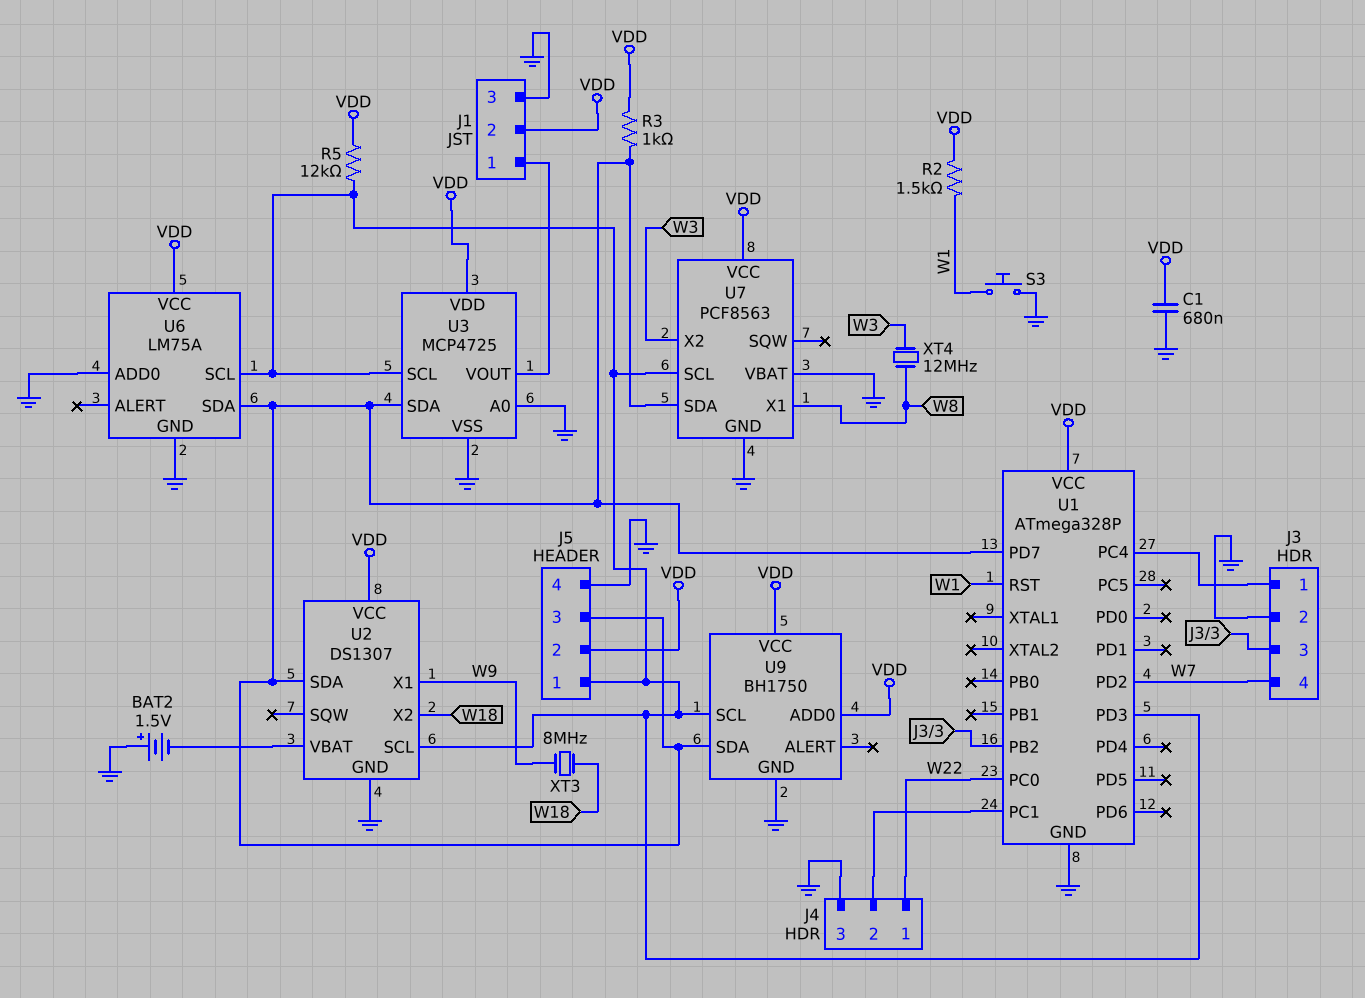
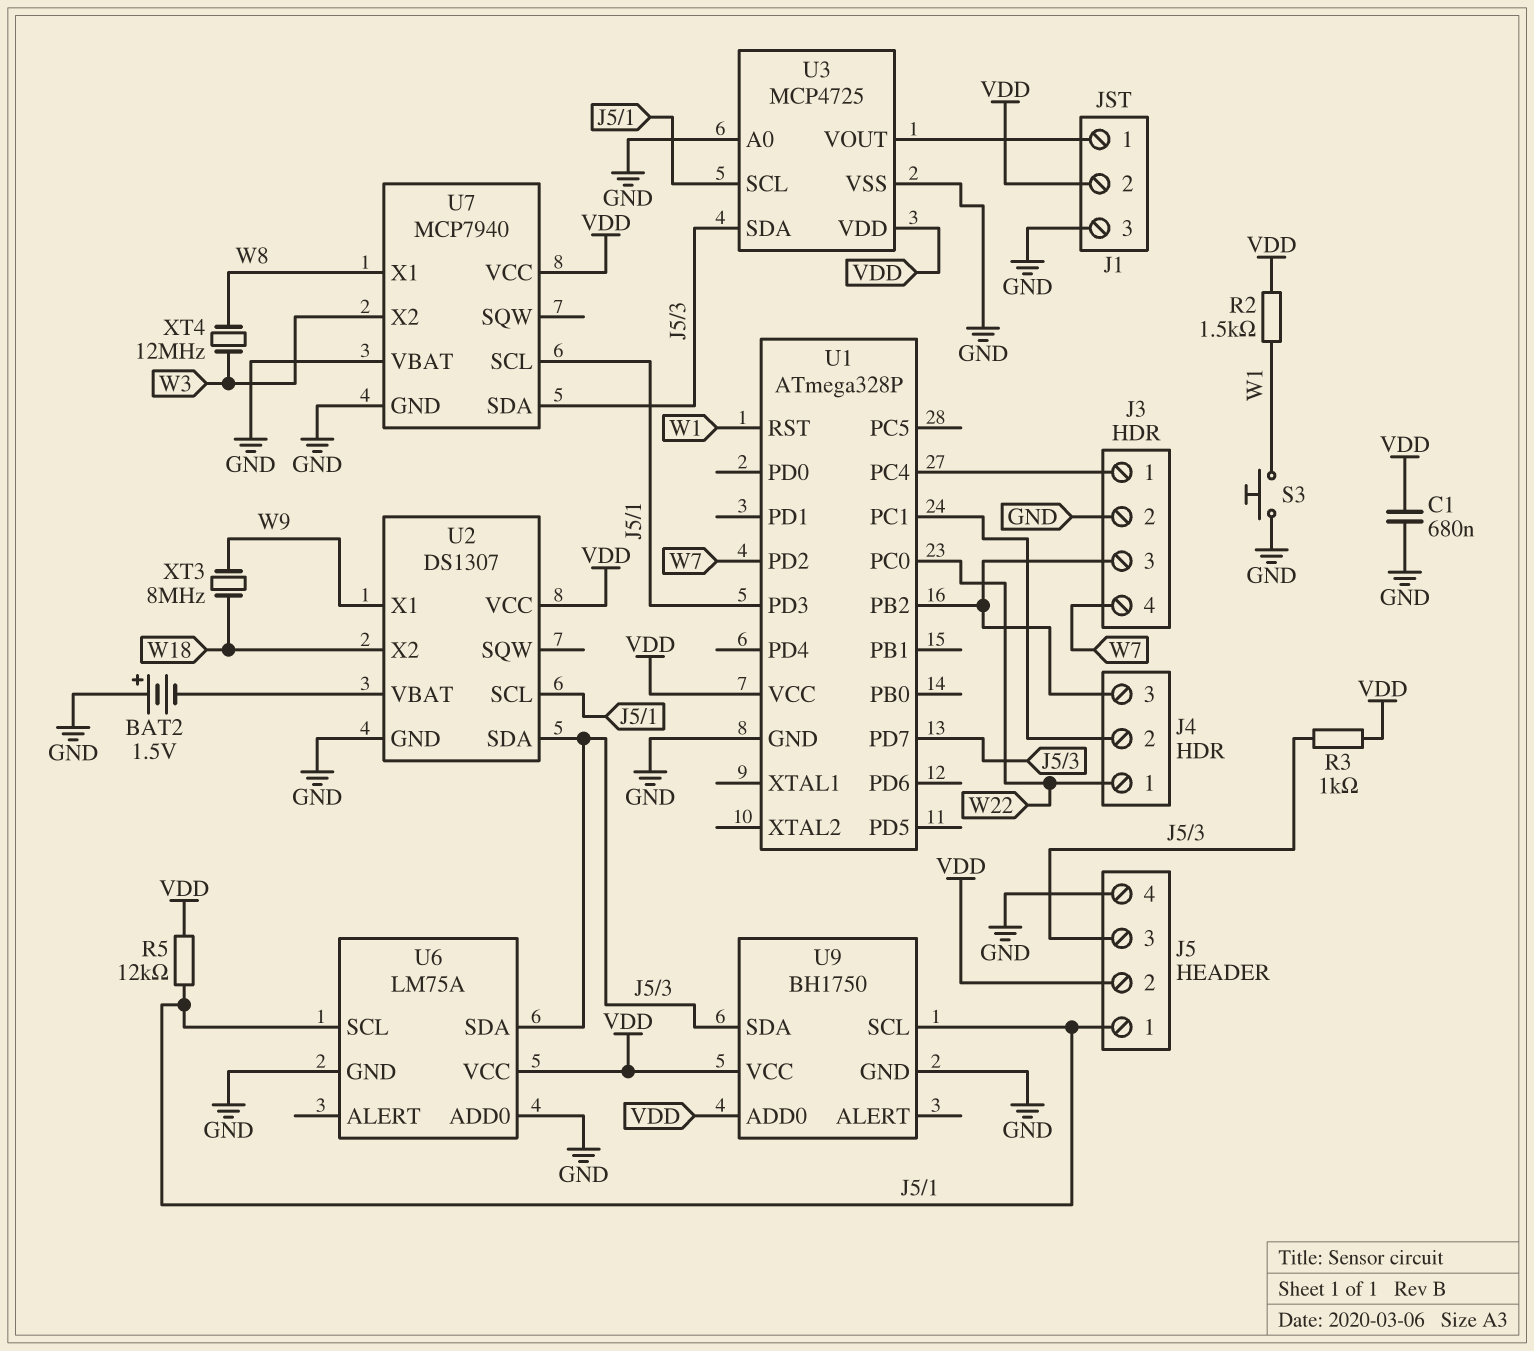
J4 pin 3: GND -> J3/3
U7: PCF8563 -> MCP7940

